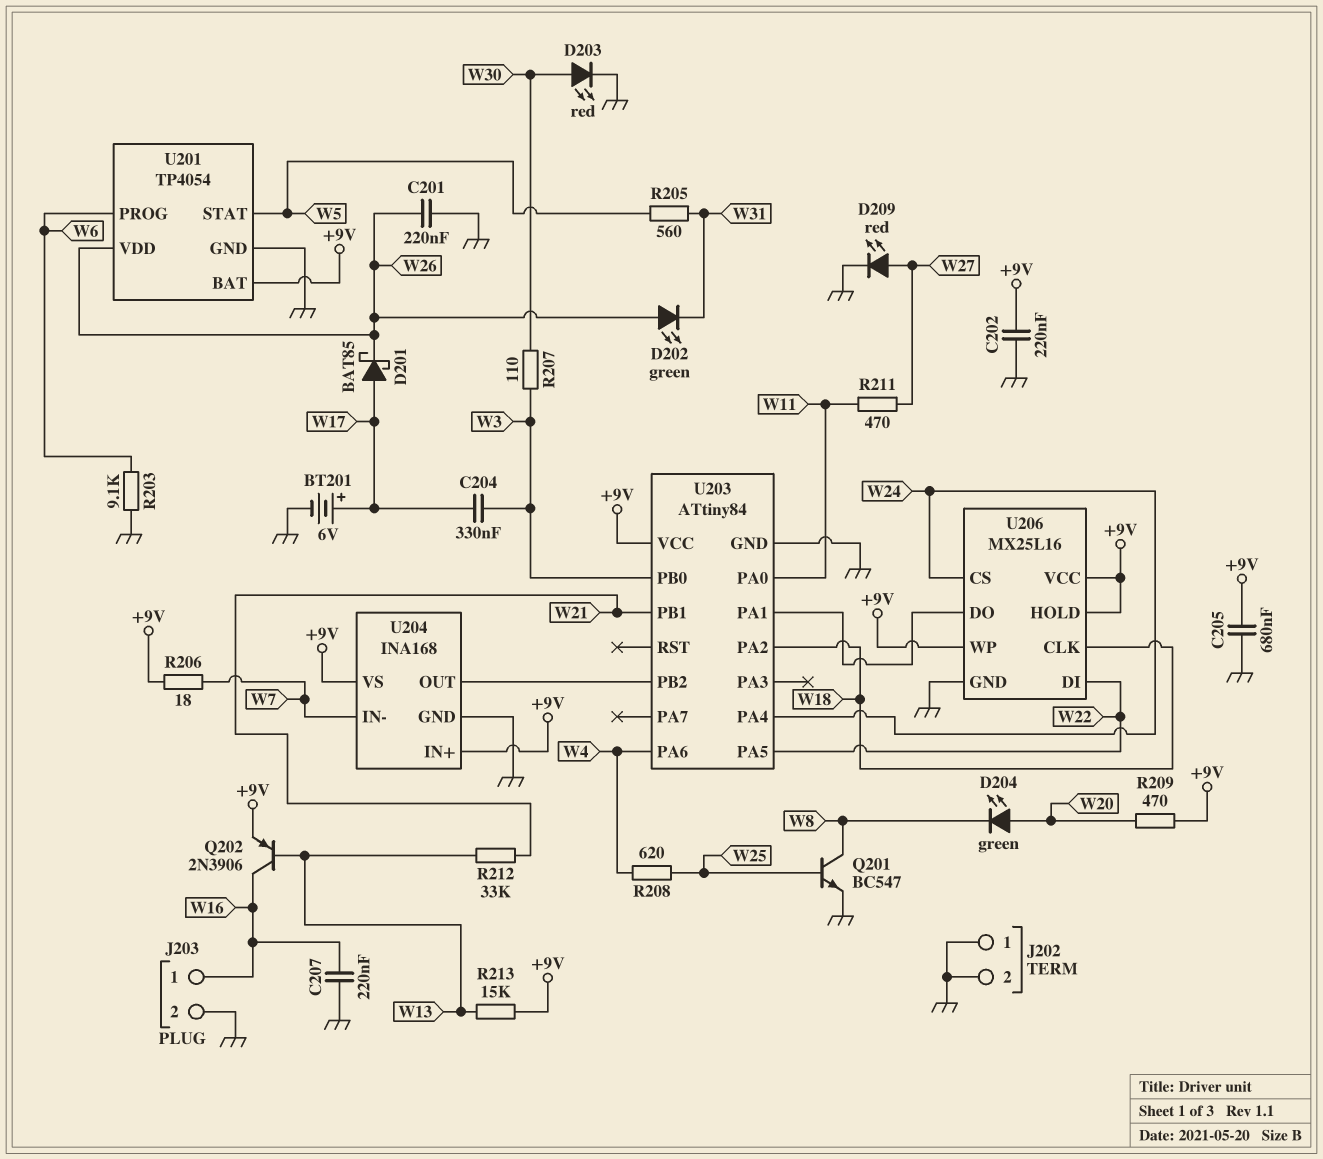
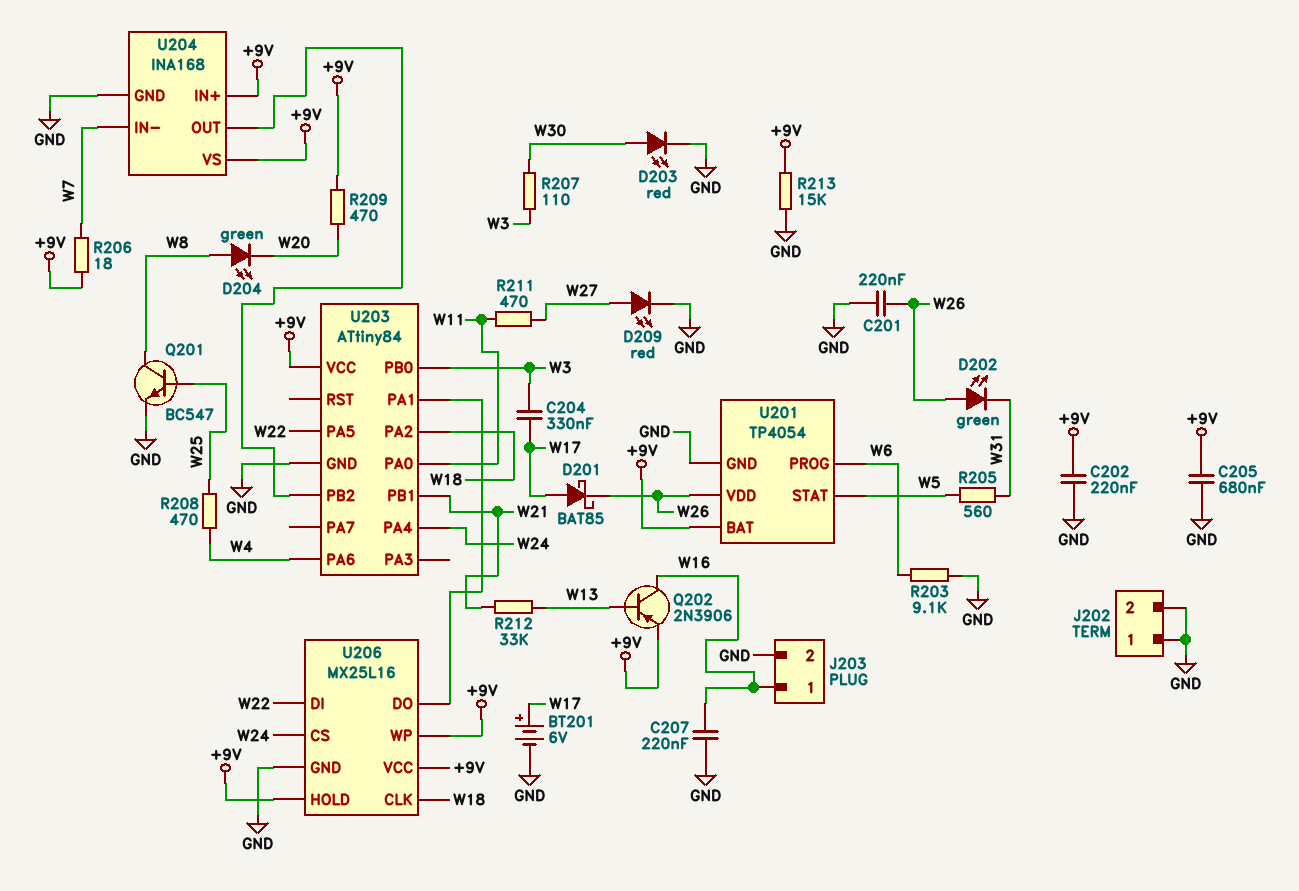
D204: LED green (A W20, K W8) -> LED green (A W8, K W20)
R208: 620 (W4, W25) -> 470 (W4, W25)
R213: 15k (+9V, W13) -> 15k (+9V, GND)

